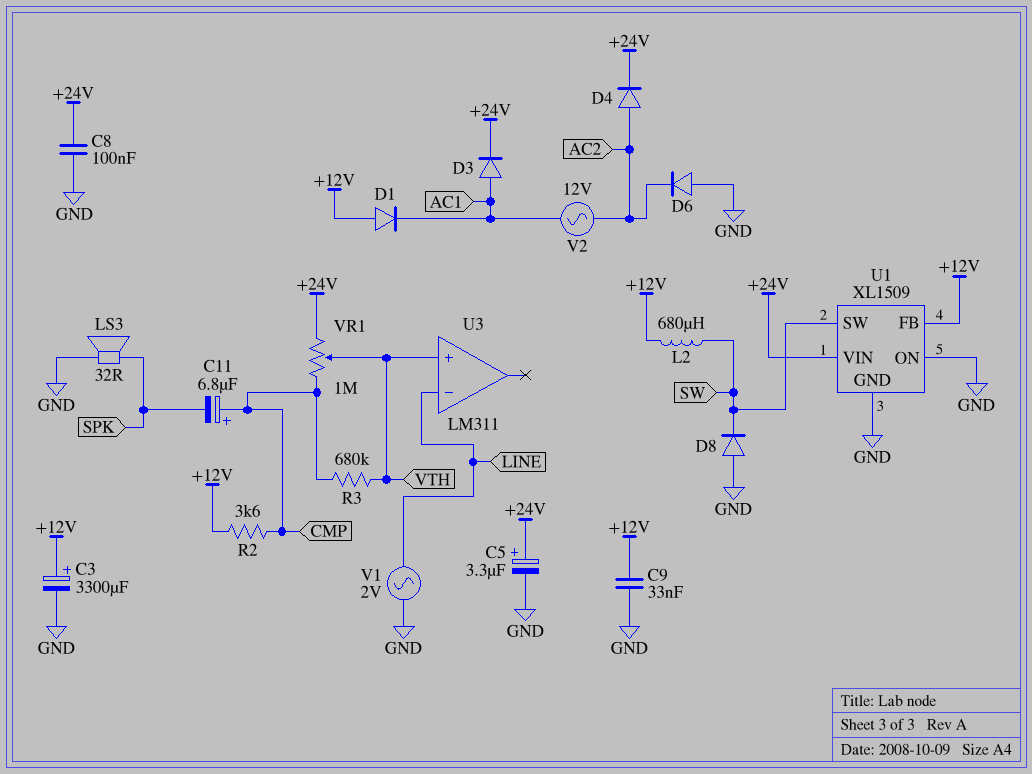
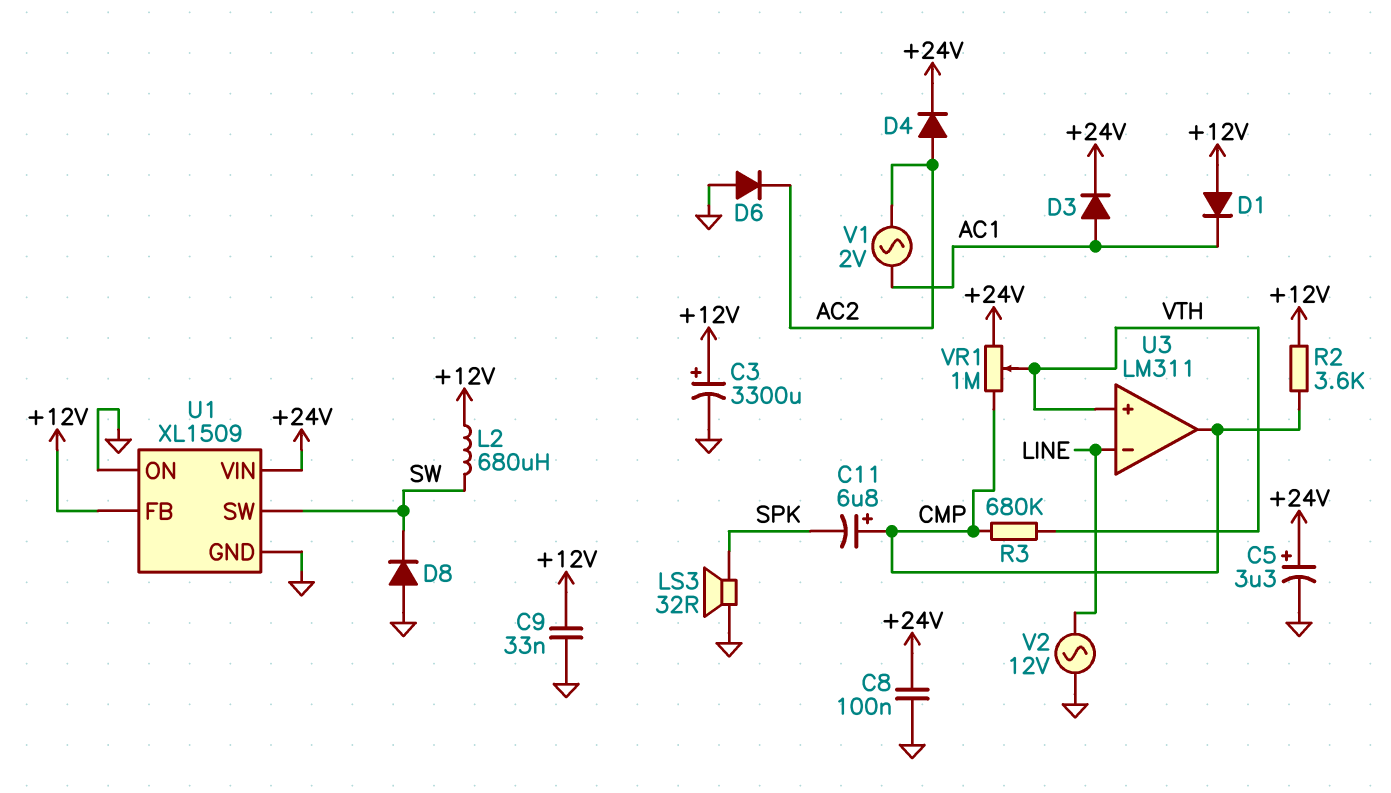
U3 pin out: none -> CMP
V1: AC 2V (GND, LINE) -> AC 2V (AC1, AC2)
V2: AC 12V (AC1, AC2) -> AC 12V (GND, LINE)

